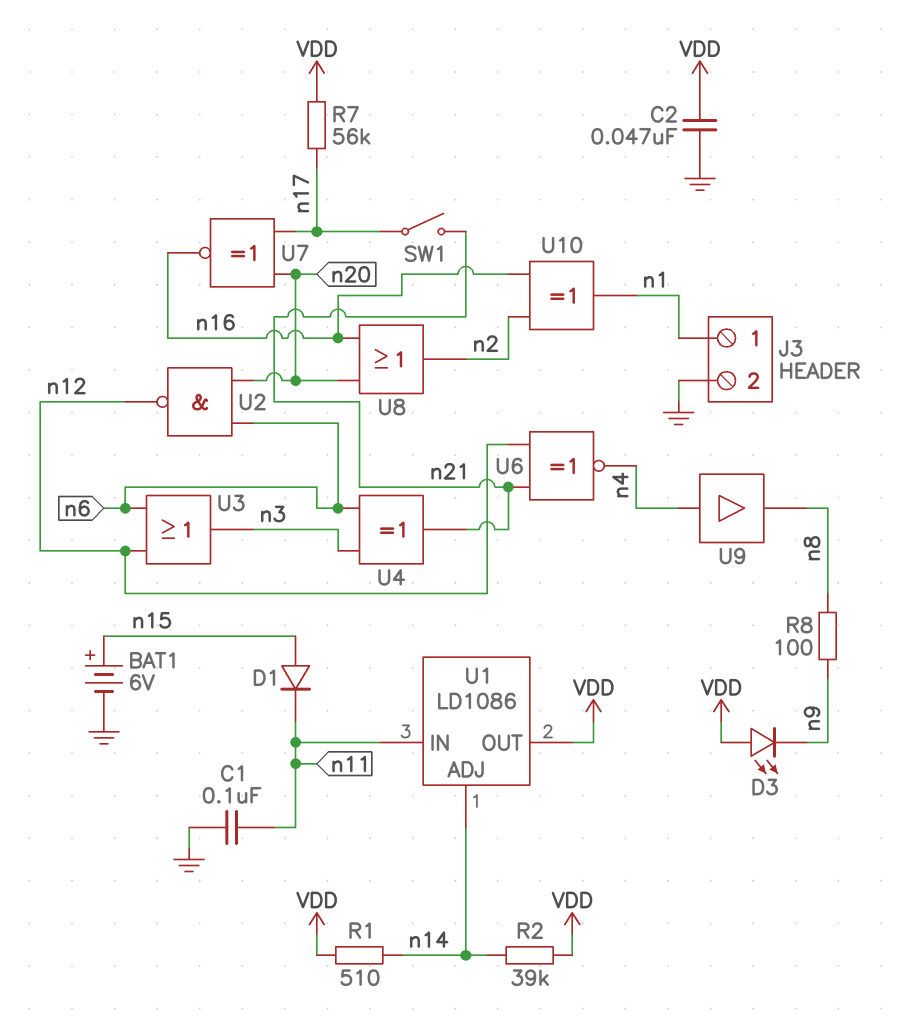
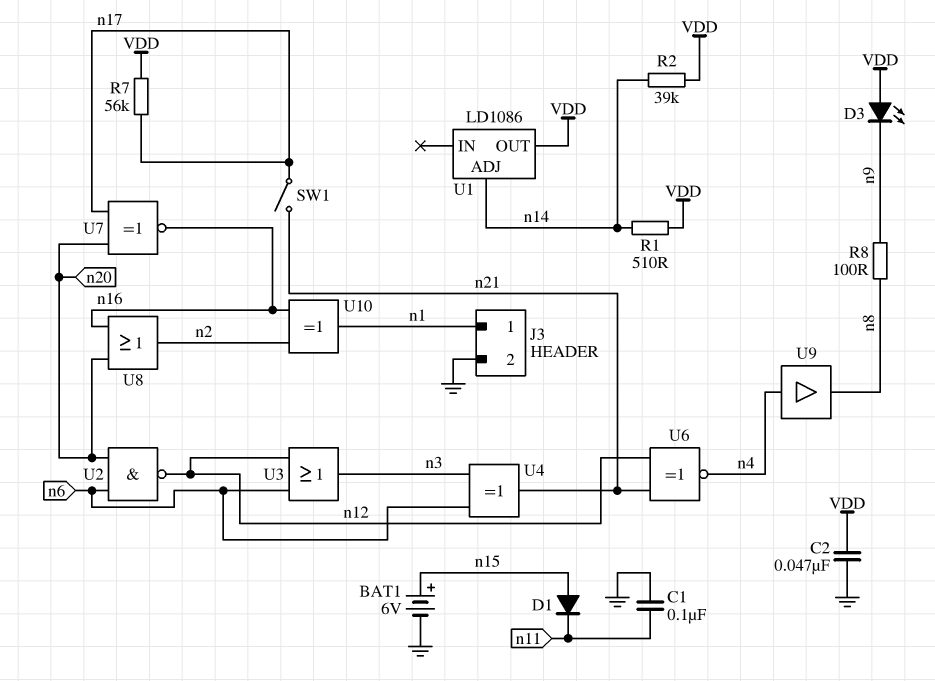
U1 pin IN: n11 -> none

